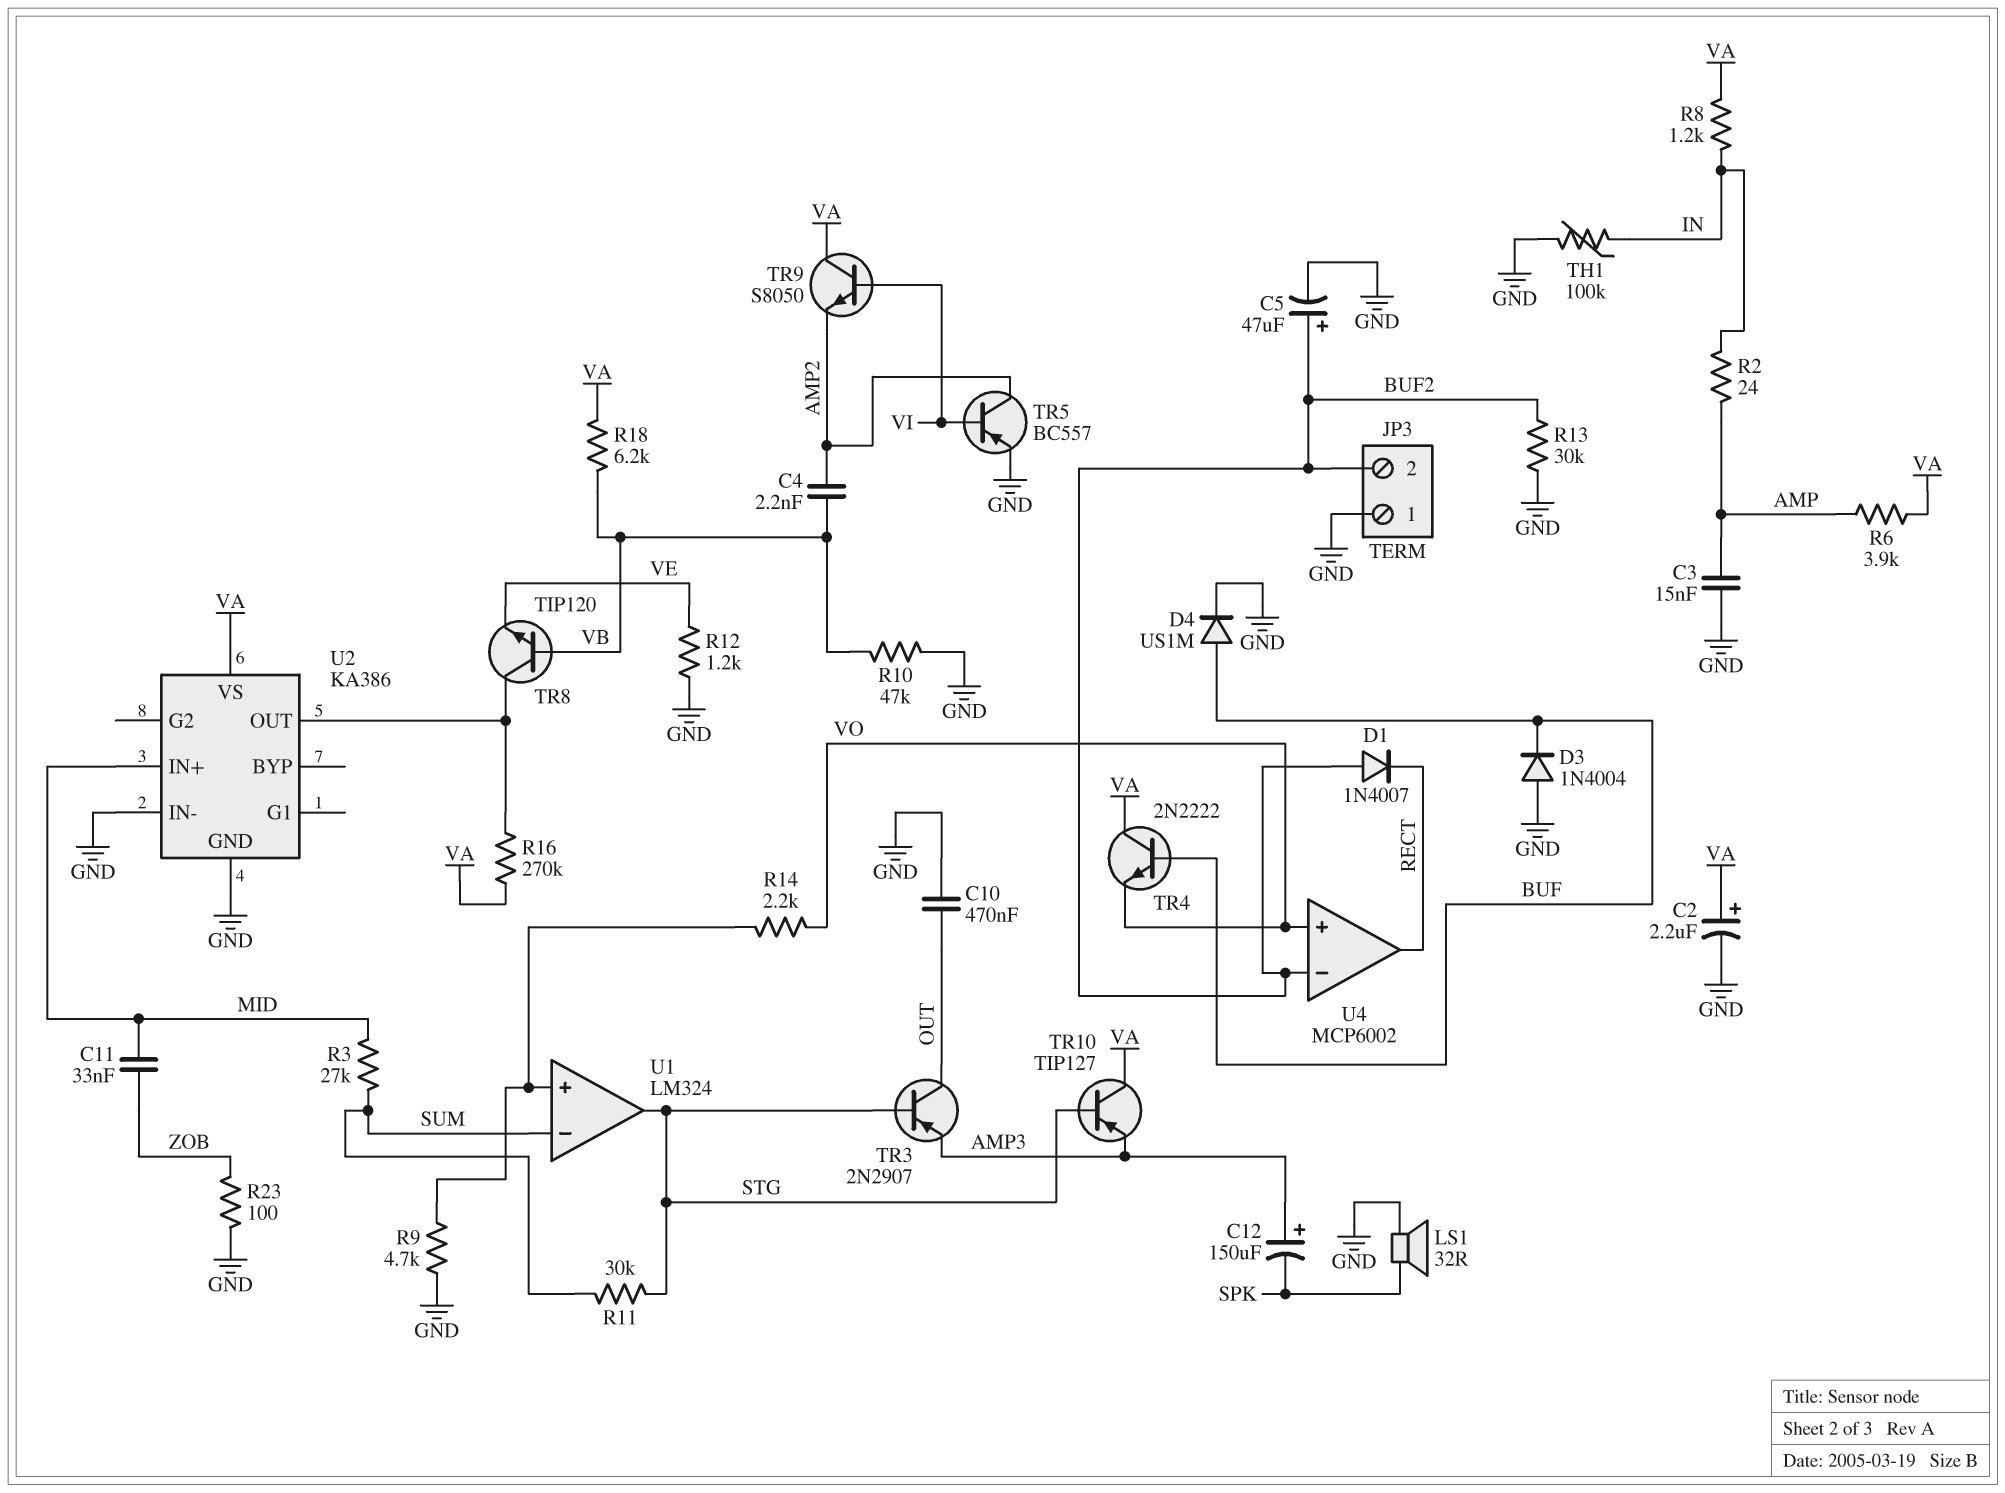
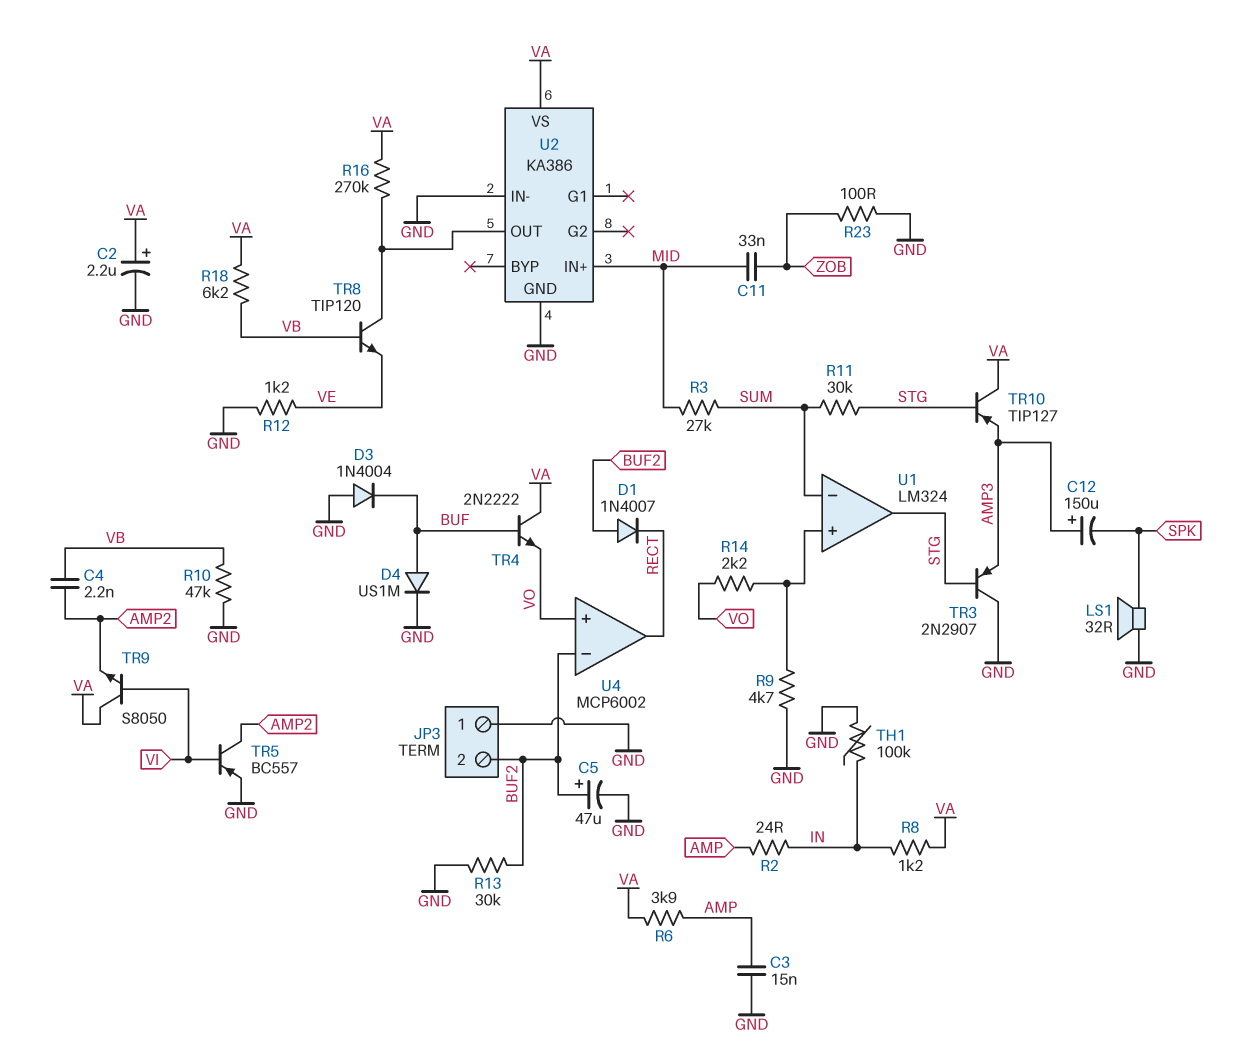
C10: 470nF (GND, OUT) -> none
TR3: PNP 2N2907 (B STG, C OUT, E AMP3) -> PNP 2N2907 (B STG, C GND, E AMP3)

